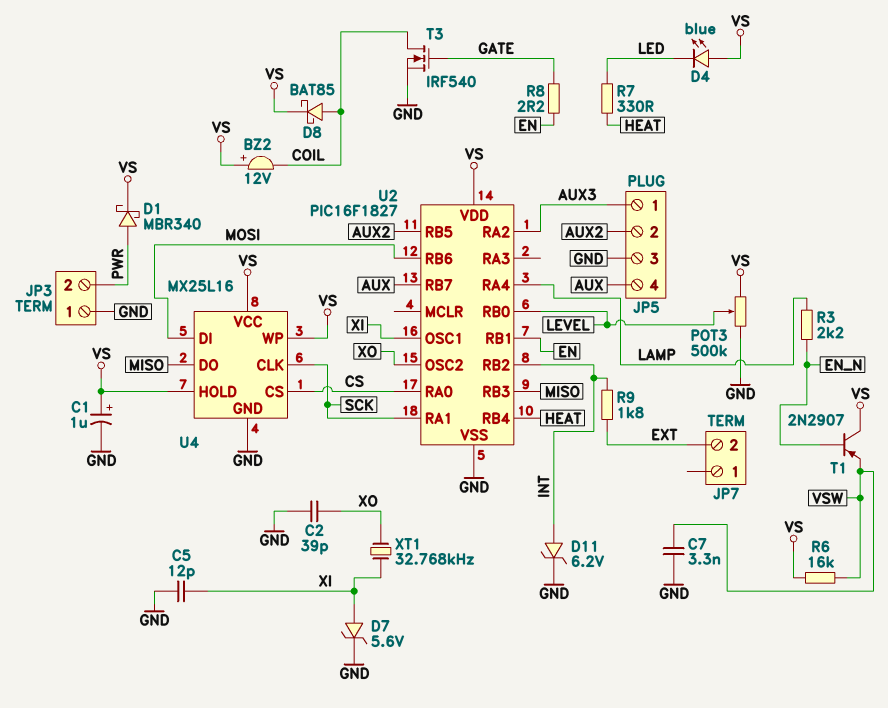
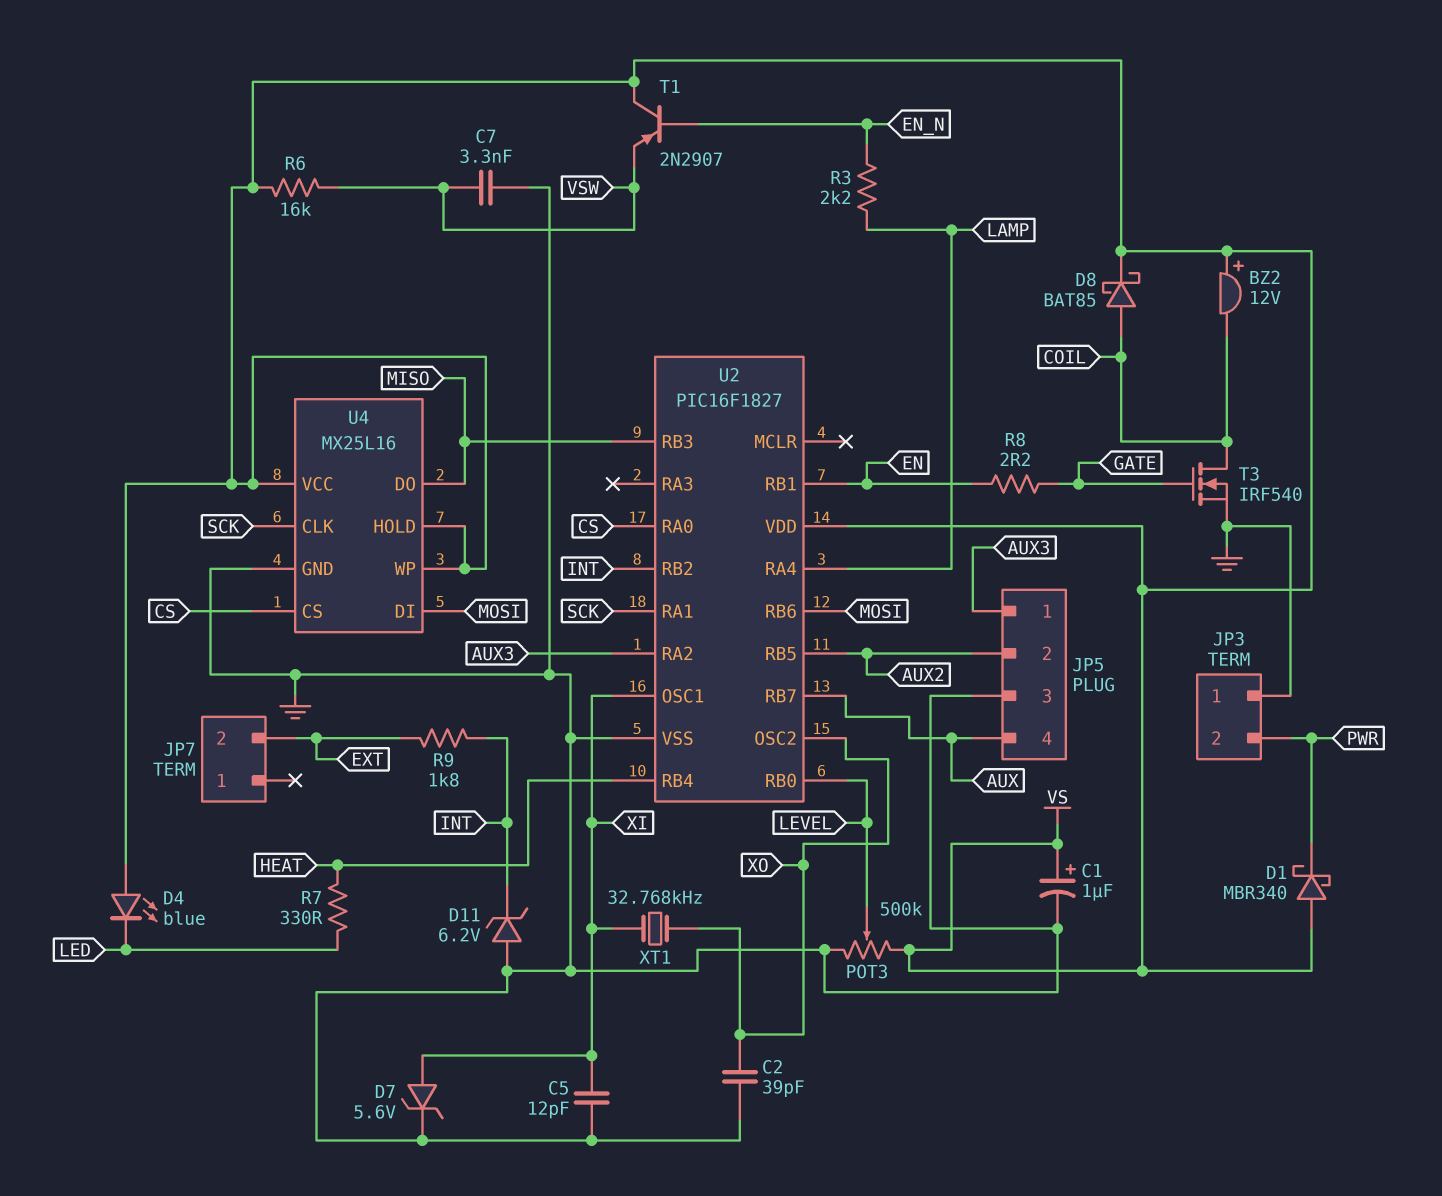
D1: schottky MBR340 (A PWR, K VS) -> schottky MBR340 (A VS, K PWR)
D11: zener 6.2V (A INT, K GND) -> zener 6.2V (A GND, K INT)

